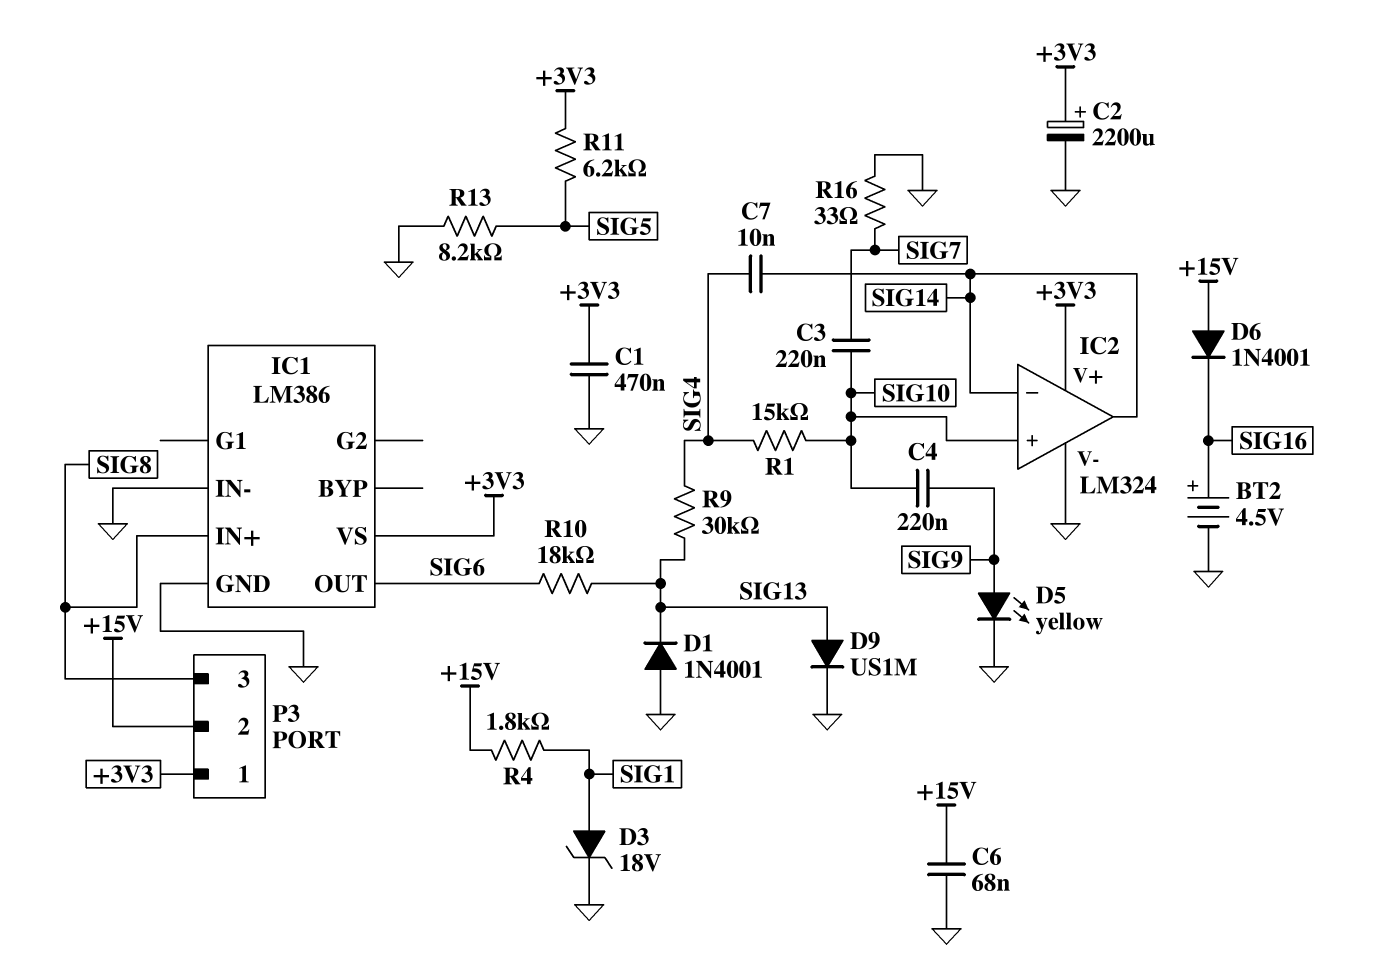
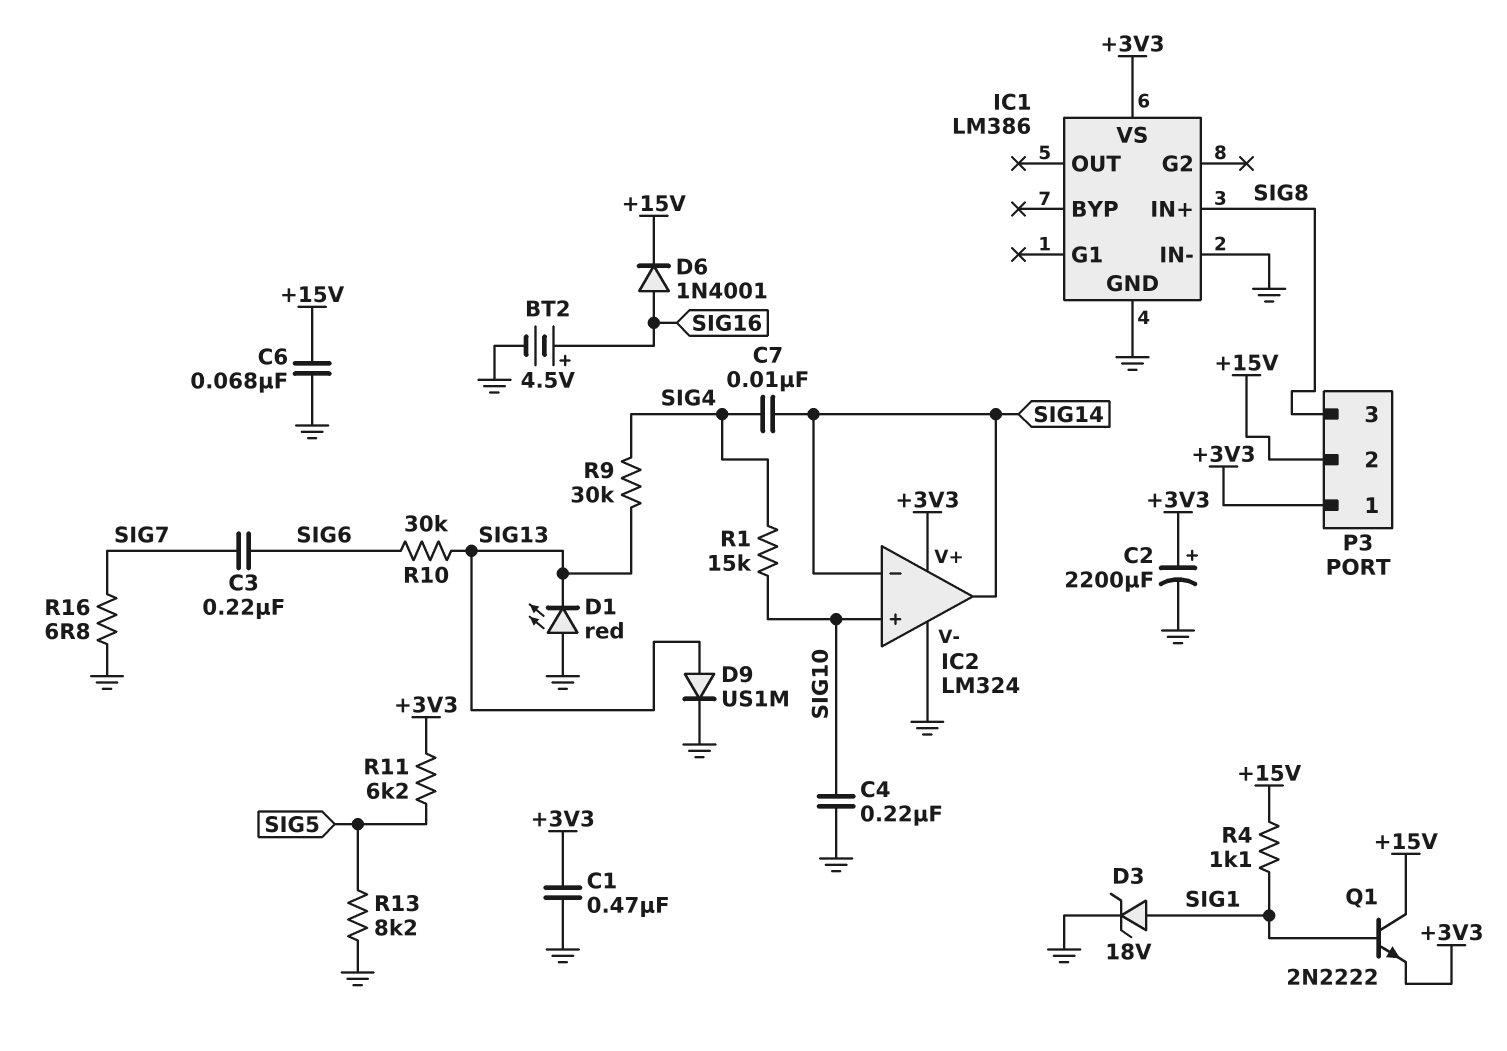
C3: 220nF (SIG7, SIG10) -> 220nF (SIG6, SIG7)
C4: 220nF (SIG9, SIG10) -> 220nF (GND, SIG10)
D1: diode 1N4001 (A GND, K SIG13) -> LED red (A GND, K SIG13)
D5: LED yellow (A SIG9, K GND) -> none
D6: diode 1N4001 (A +15V, K SIG16) -> diode 1N4001 (A SIG16, K +15V)
IC1 pin OUT: SIG6 -> none
Q1: none -> NPN 2N2222 (B SIG1, C +15V, E +3V3)
R4: 1.8k (+15V, SIG1) -> 1.1k (+15V, SIG1)
R10: 18k (SIG6, SIG13) -> 30k (SIG6, SIG13)
R16: 33 (GND, SIG7) -> 6.8 (GND, SIG7)

